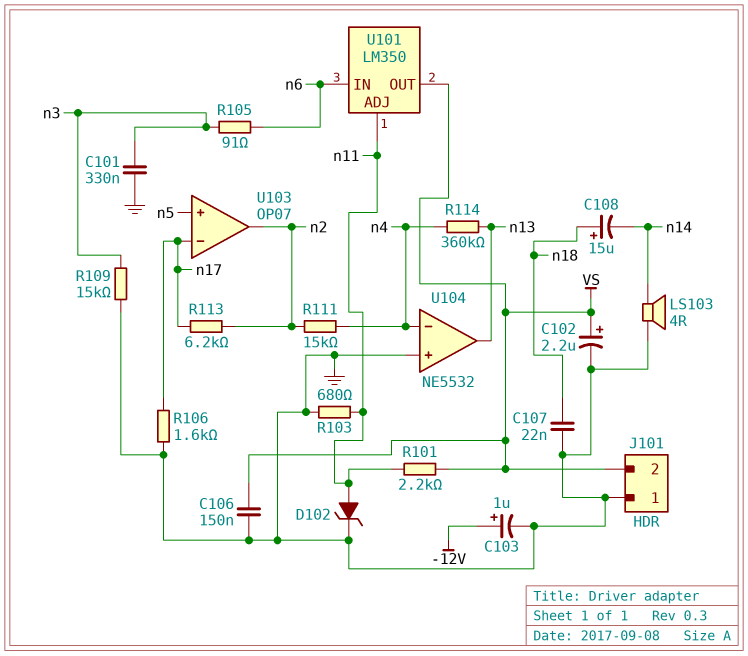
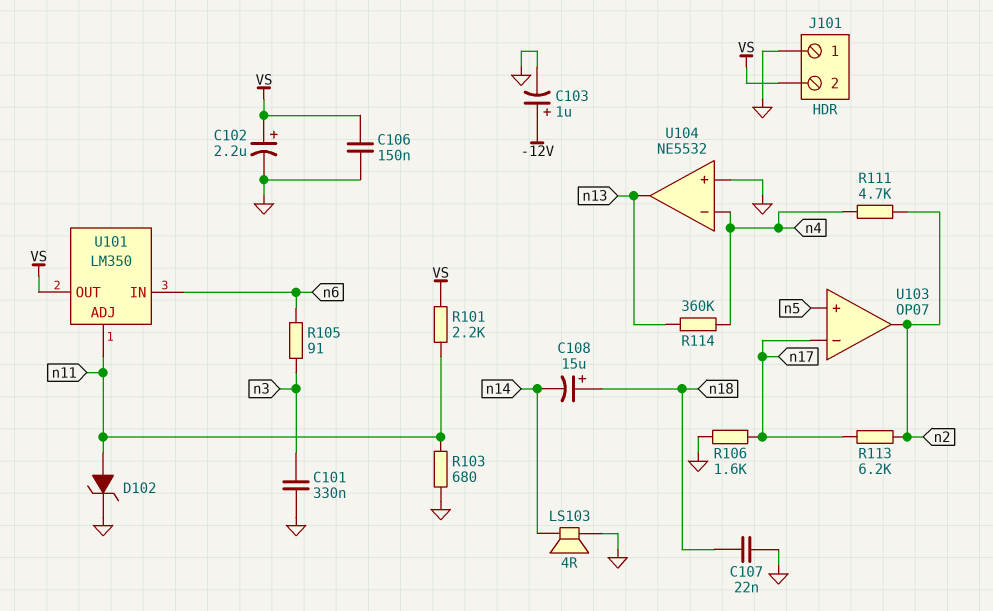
R109: 15k (GND, n3) -> none
R111: 15k (n2, n4) -> 4.7k (n2, n4)

